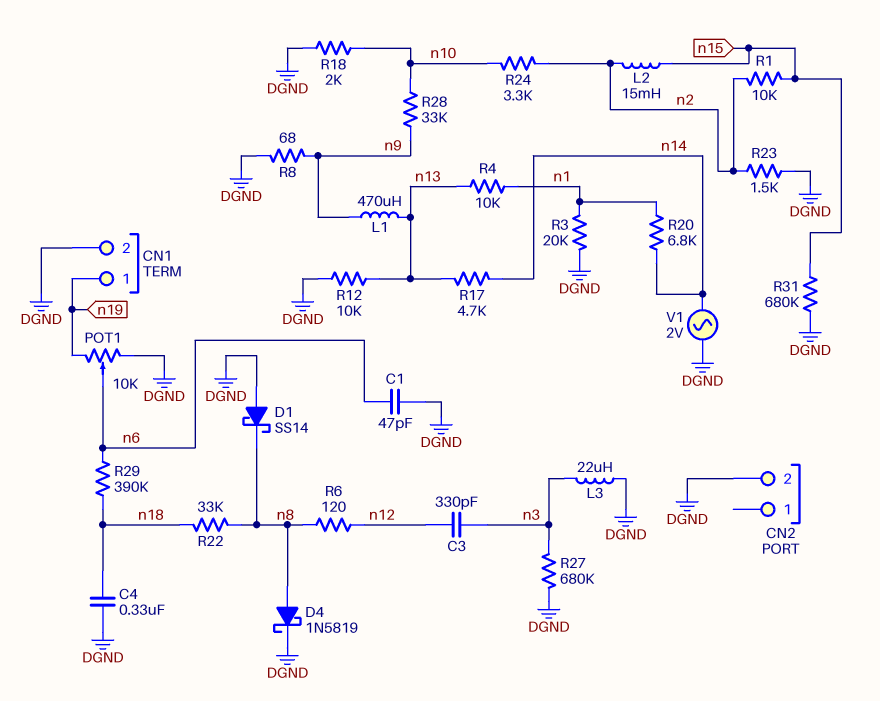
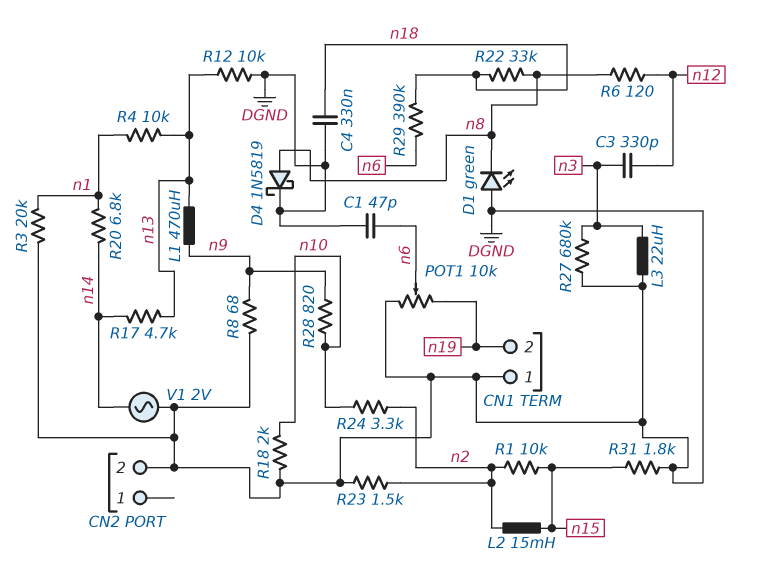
CN1 pin 1: n19 -> DGND
CN1 pin 2: DGND -> n19
D1: schottky SS14 (A DGND, K n8) -> LED green (A DGND, K n8)
R28: 33k (n9, n10) -> 820 (n9, n10)
R31: 680k (DGND, n15) -> 1.8k (DGND, n15)

